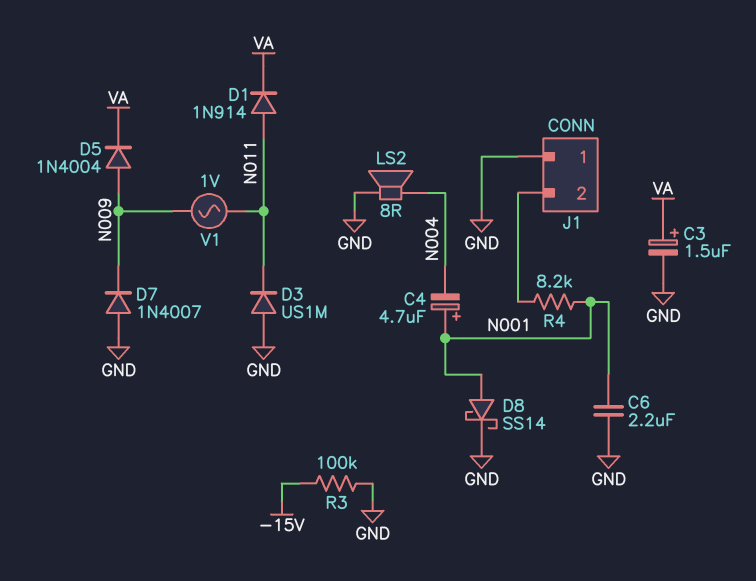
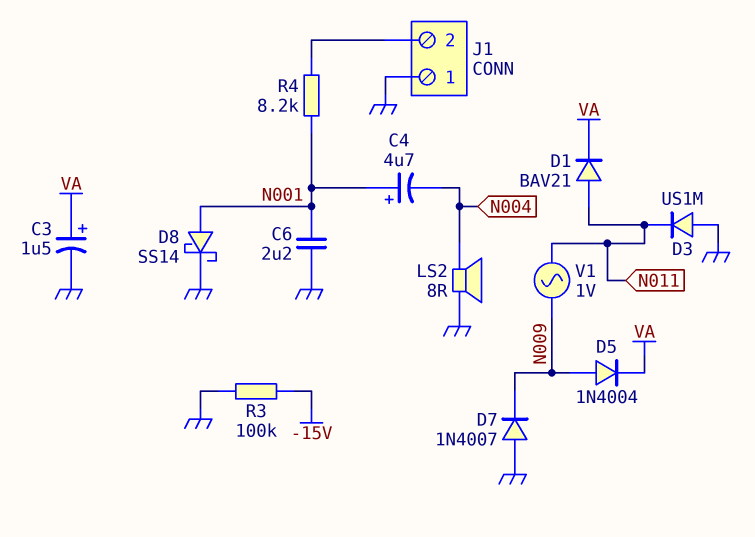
D1: diode 1N914 (A N011, K VA) -> diode BAV21 (A N011, K VA)

